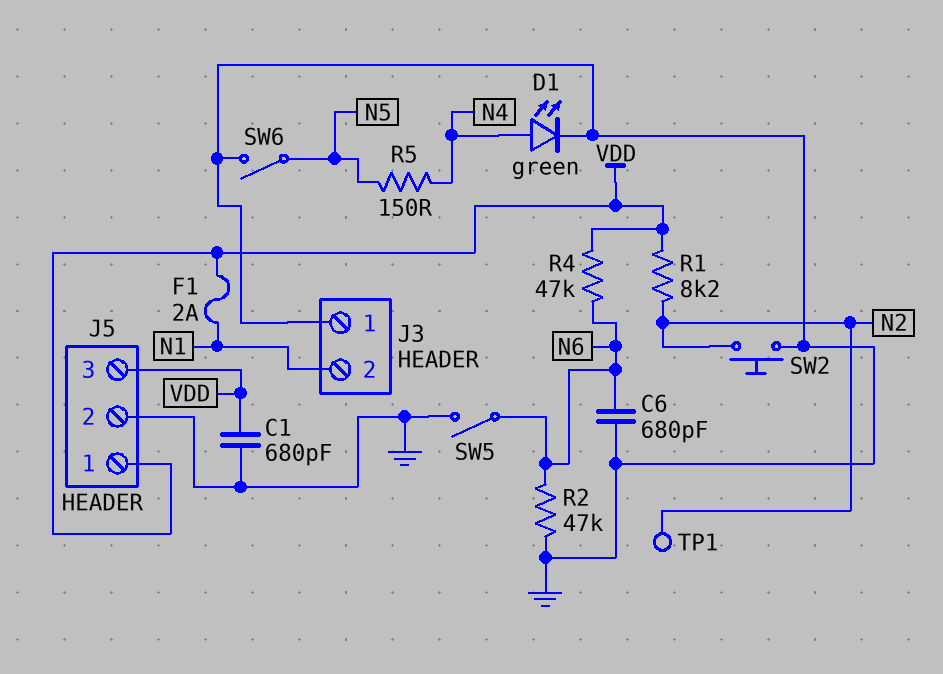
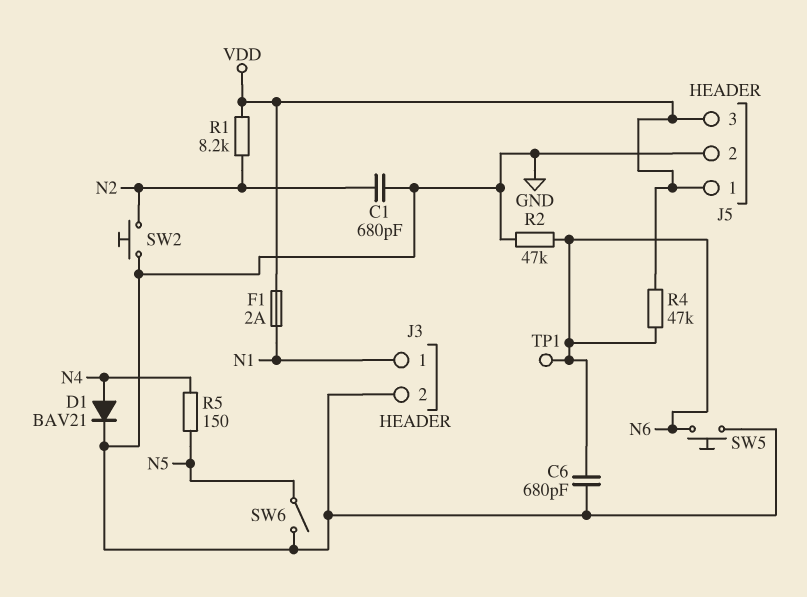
C1: 680pF (GND, VDD) -> 680pF (GND, N2)
D1: LED green (A N4, K GND) -> diode BAV21 (A N4, K GND)
J3 pin 1: GND -> N1
J3 pin 2: N1 -> GND
SW5: switch (GND, N6) -> button (GND, N6)
TP1: test point (N2) -> test point (N6)

